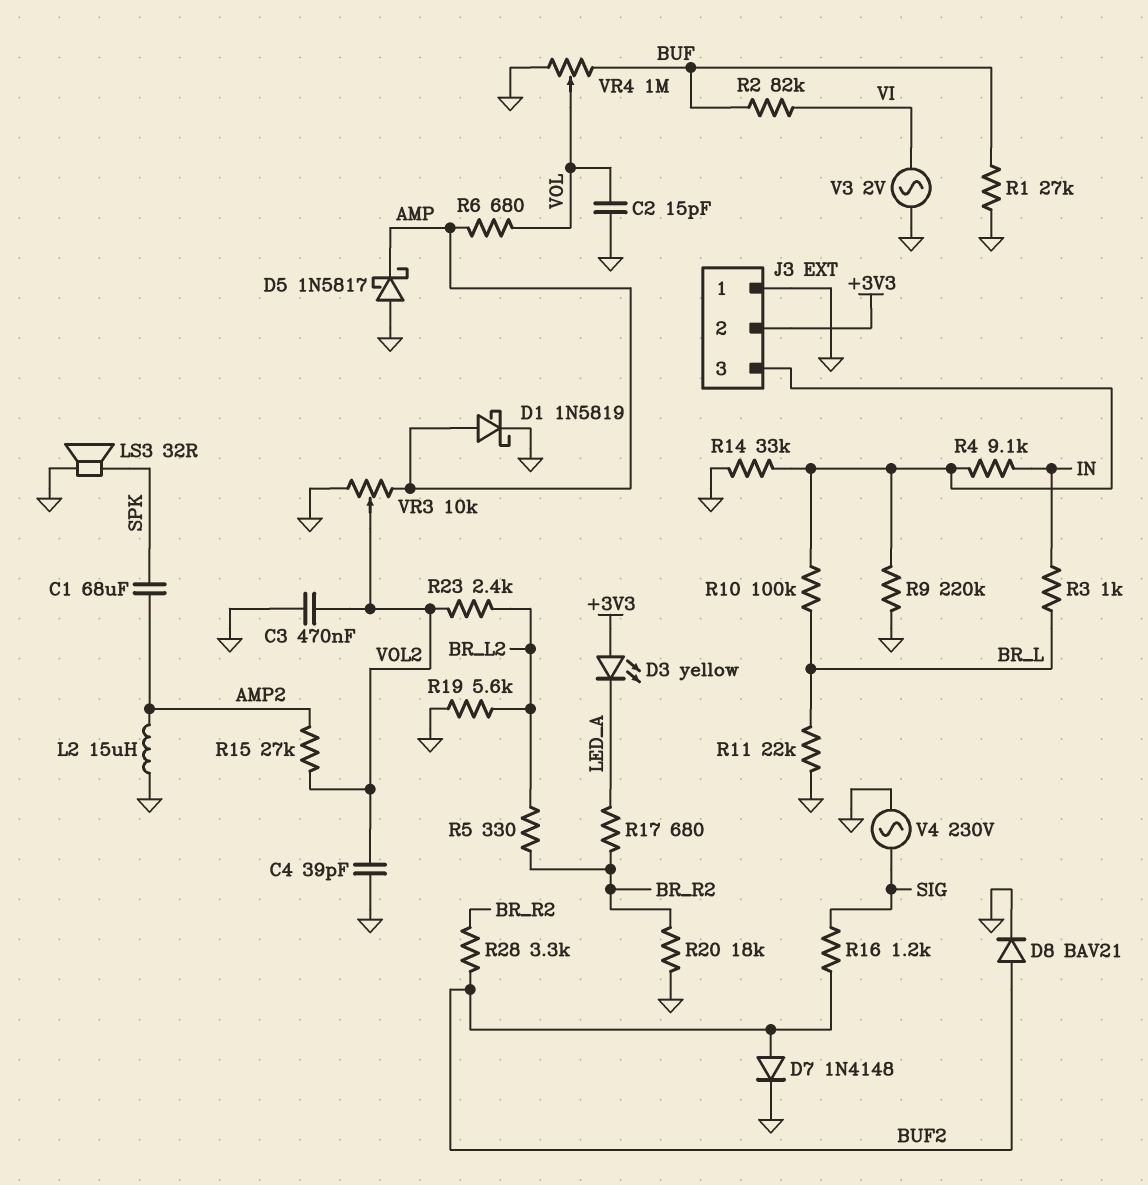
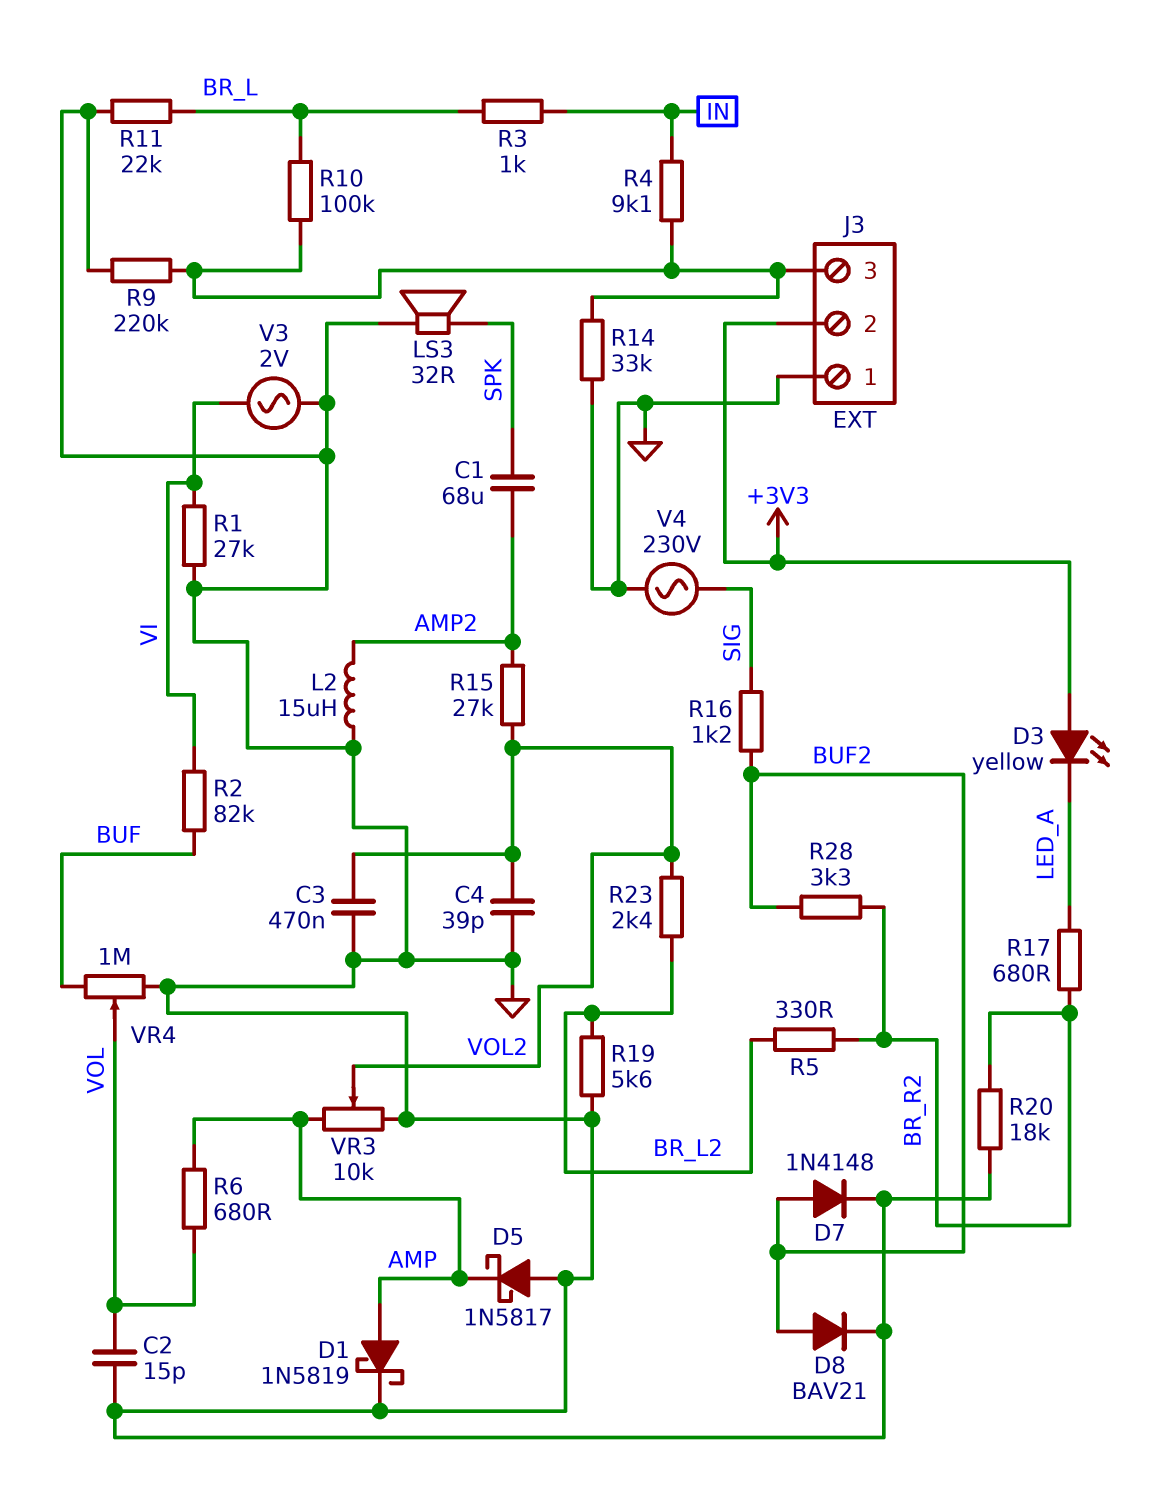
R1: 27k (BUF, GND) -> 27k (GND, VI)

